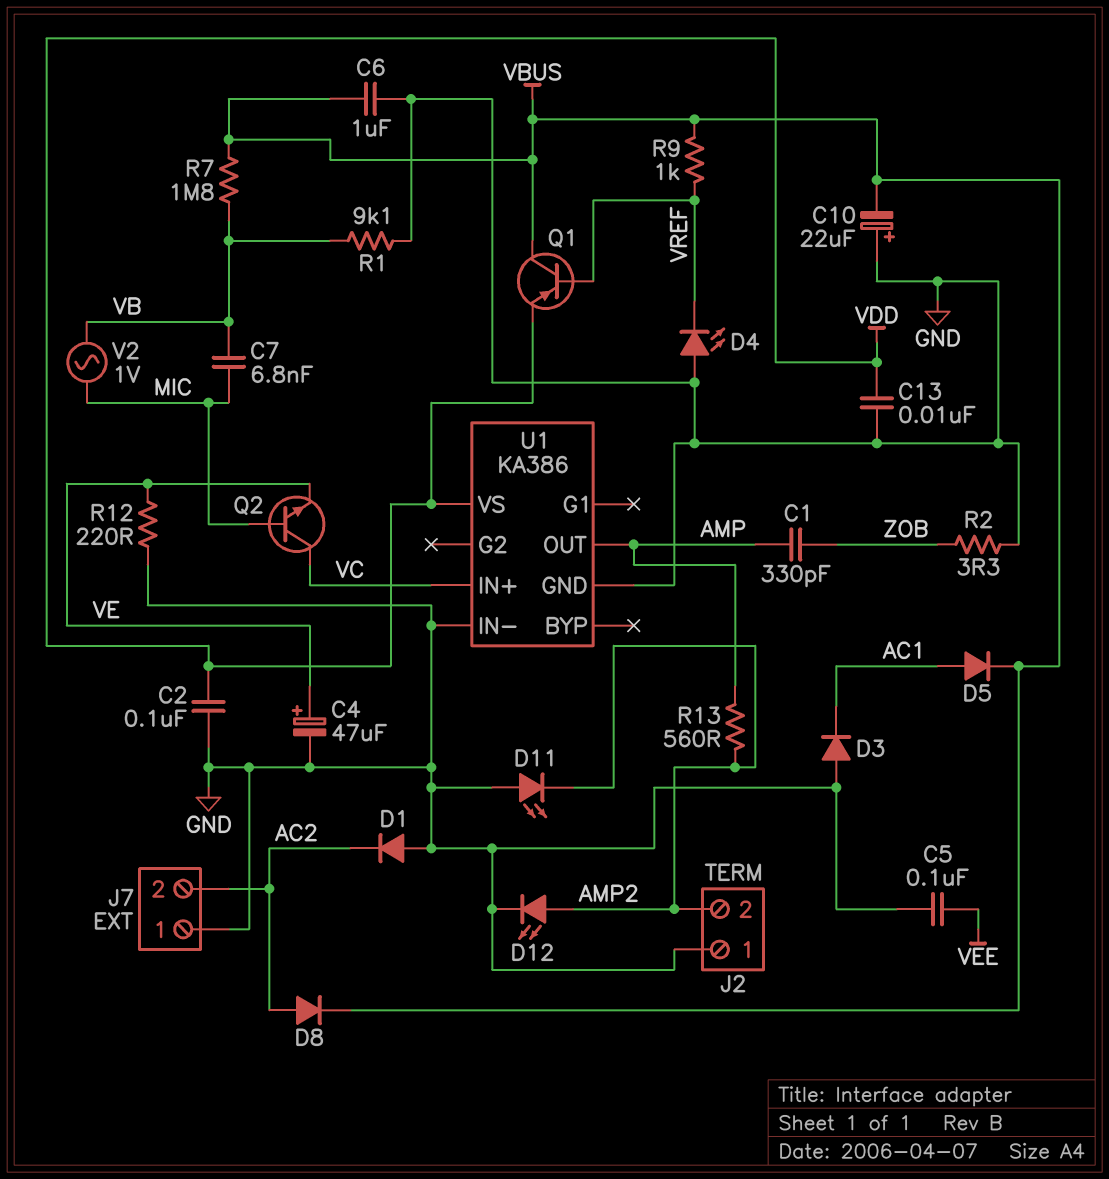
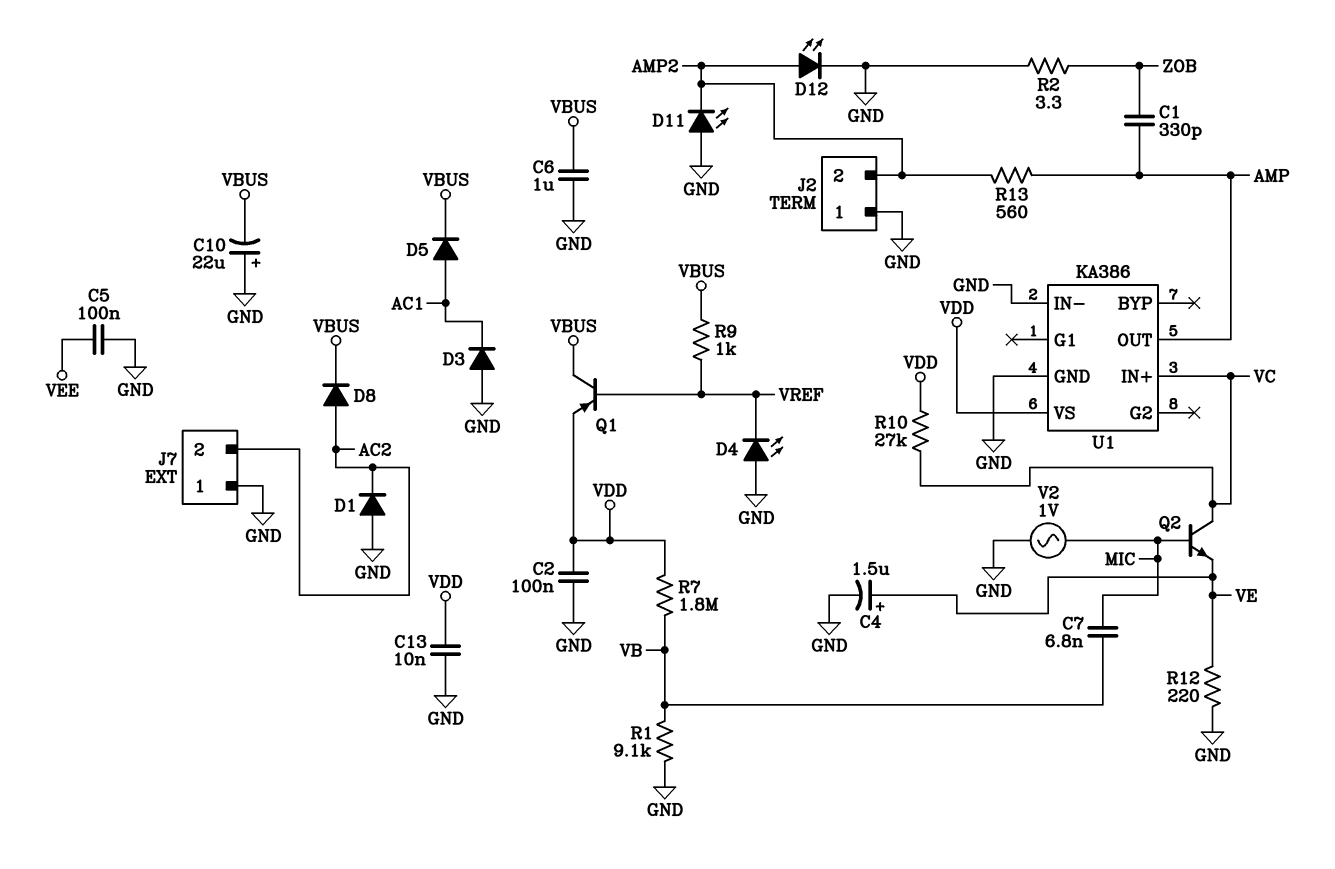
C4: 47uF (plus VE, minus GND) -> 1.5uF (plus VE, minus GND)
R7: 1.8M (VB, VBUS) -> 1.8M (VB, VDD)
R10: none -> 27k (VC, VDD)
V2: AC 1V (MIC, VB) -> AC 1V (GND, MIC)

